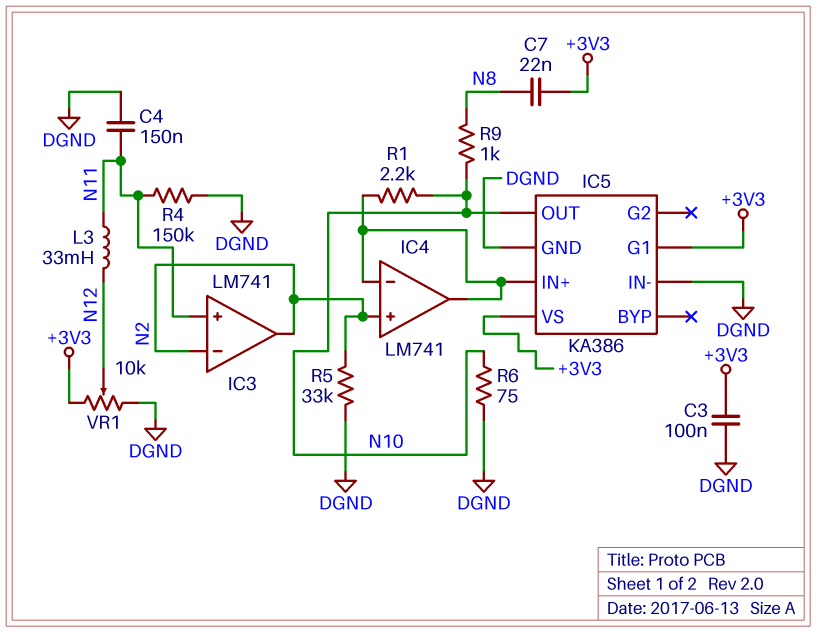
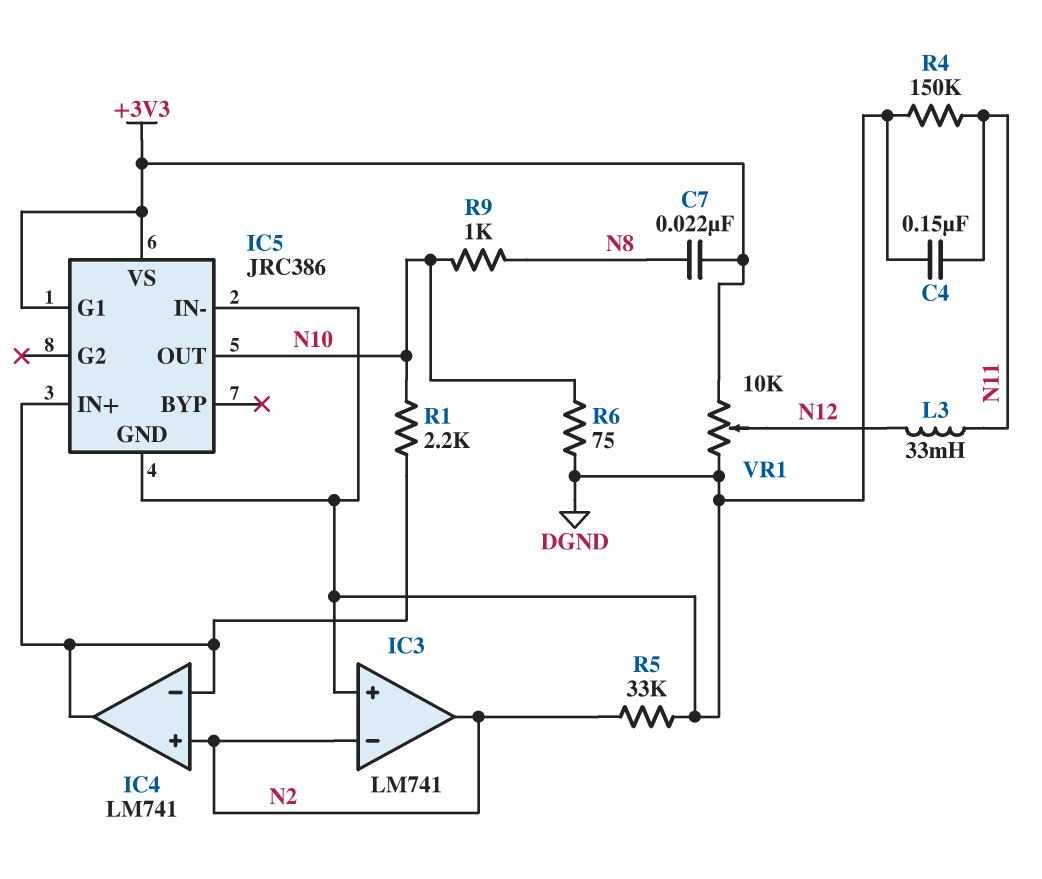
C3: 100nF (+3V3, DGND) -> none
IC3 pin in+: N11 -> DGND
IC5: KA386 -> JRC386

